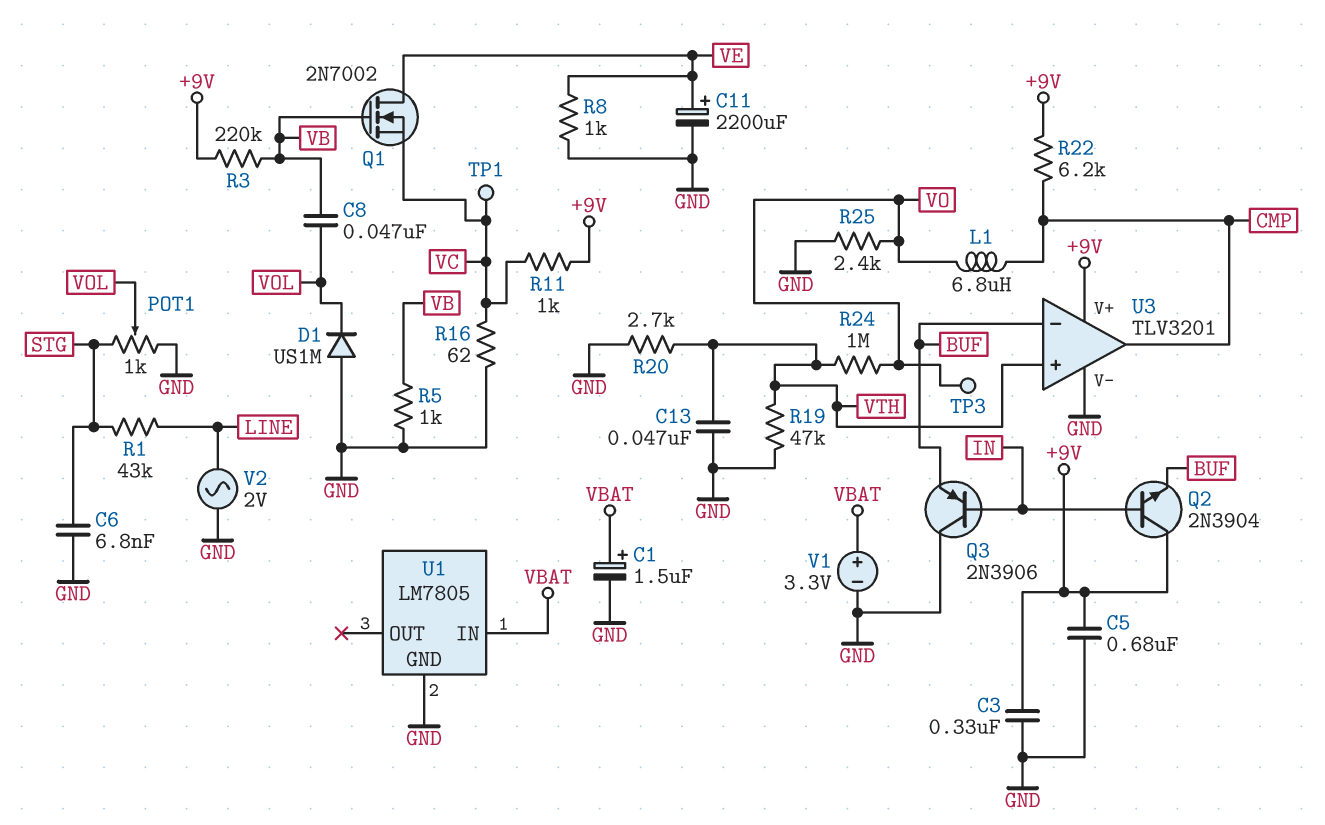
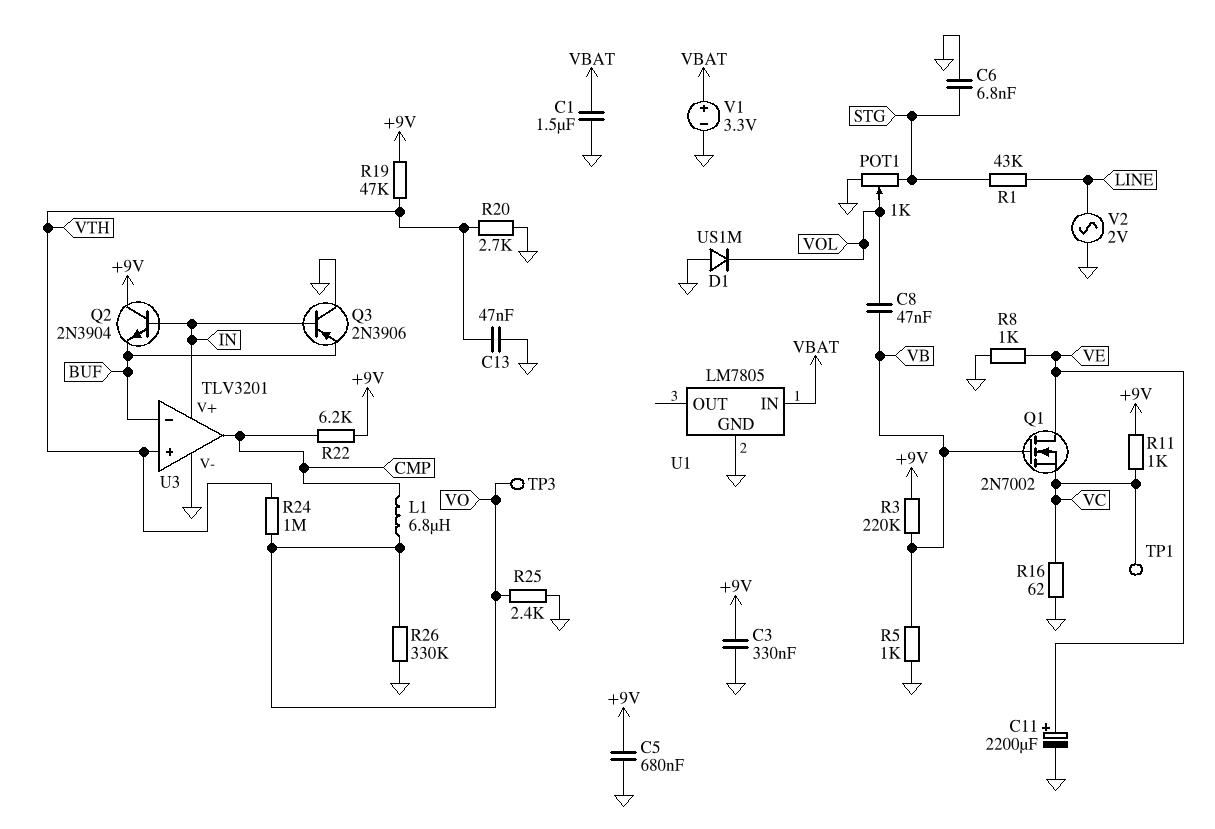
C1: 1.5uF (plus VBAT, minus GND) -> 1.5uF (GND, VBAT)
R19: 47k (GND, VTH) -> 47k (+9V, VTH)
R26: none -> 330k (GND, VO)
U3 pin V+: +9V -> IN

